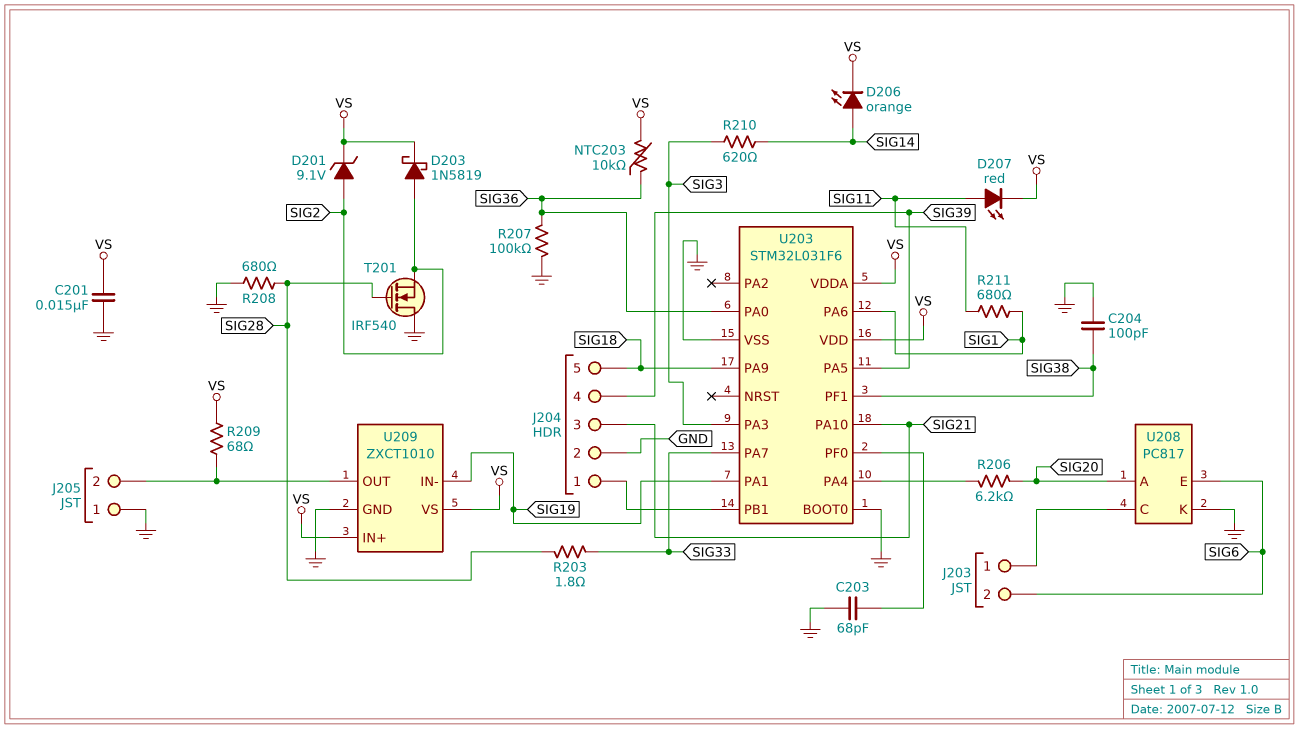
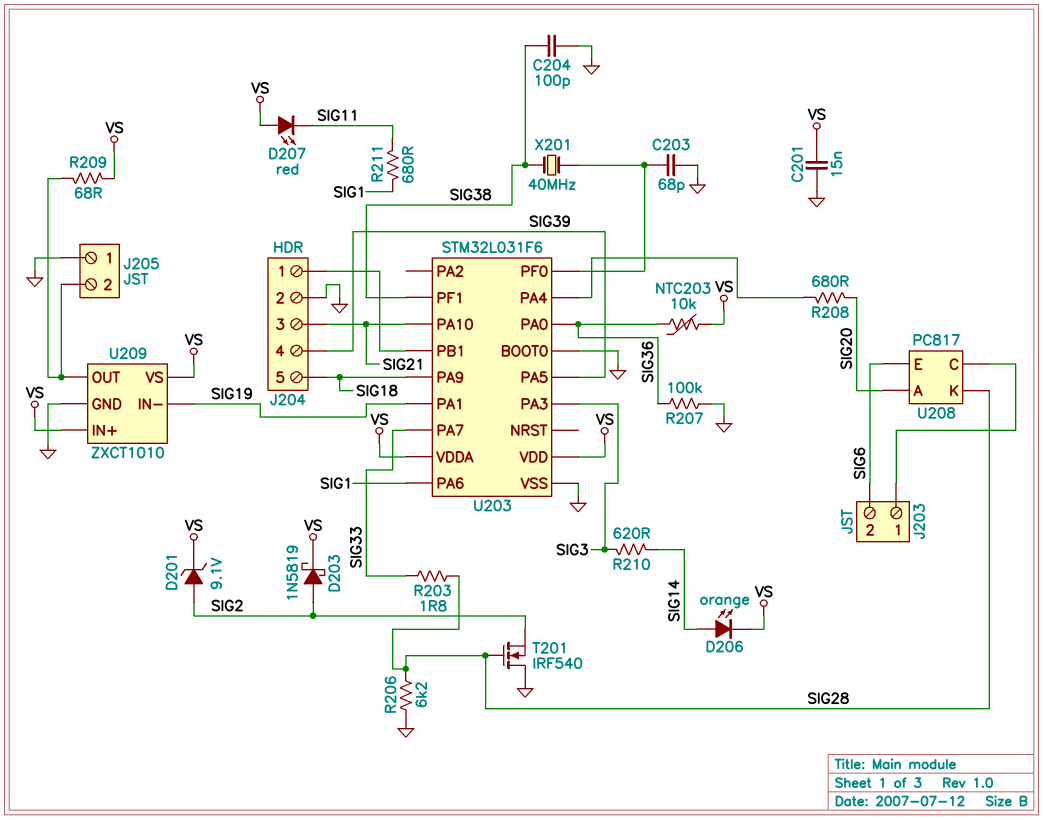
D207: LED red (A SIG11, K VS) -> LED red (A VS, K SIG11)
R206: 6.2k (SIG20, U203/PA4) -> 6.2k (GND, SIG28)
R208: 680 (GND, SIG28) -> 680 (SIG20, U203/PA4)
U208 pin K: GND -> SIG28
X201: none -> 40MHz (SIG38, U203/PF0)

